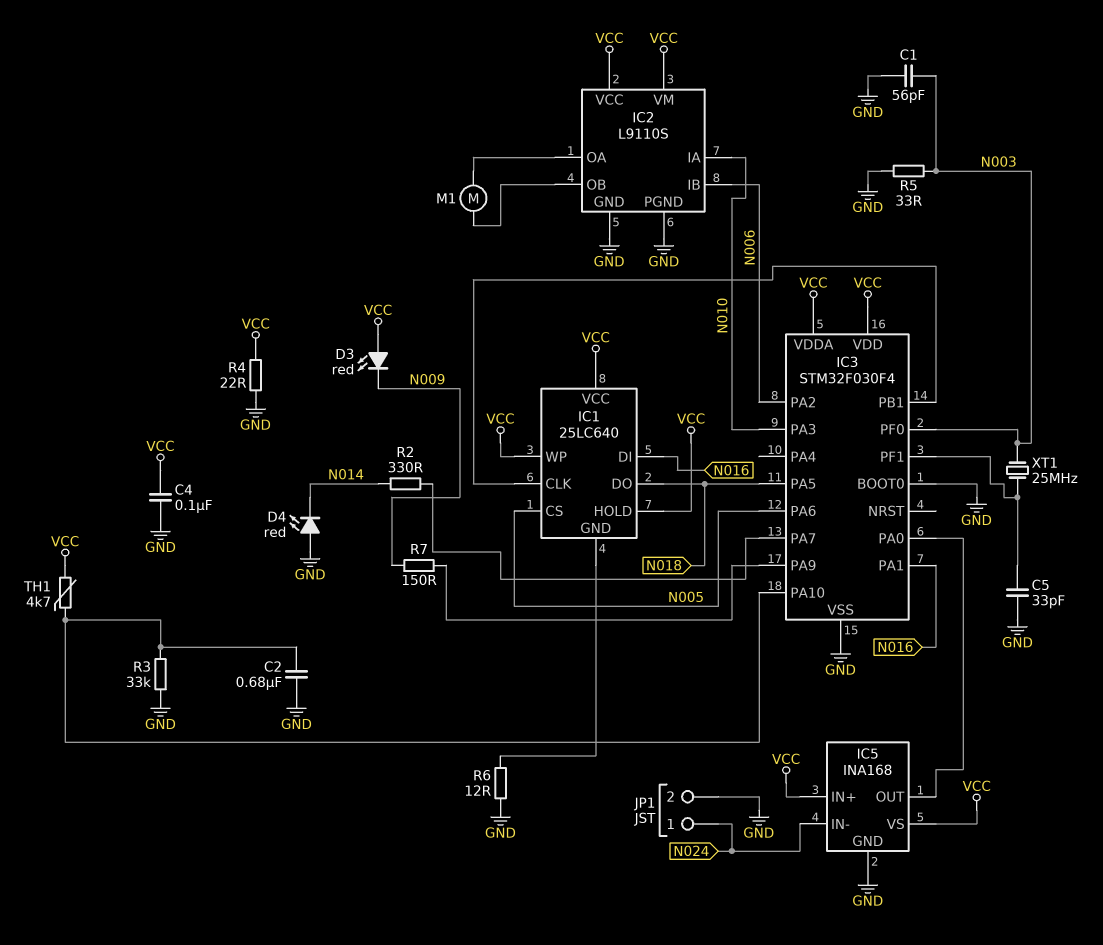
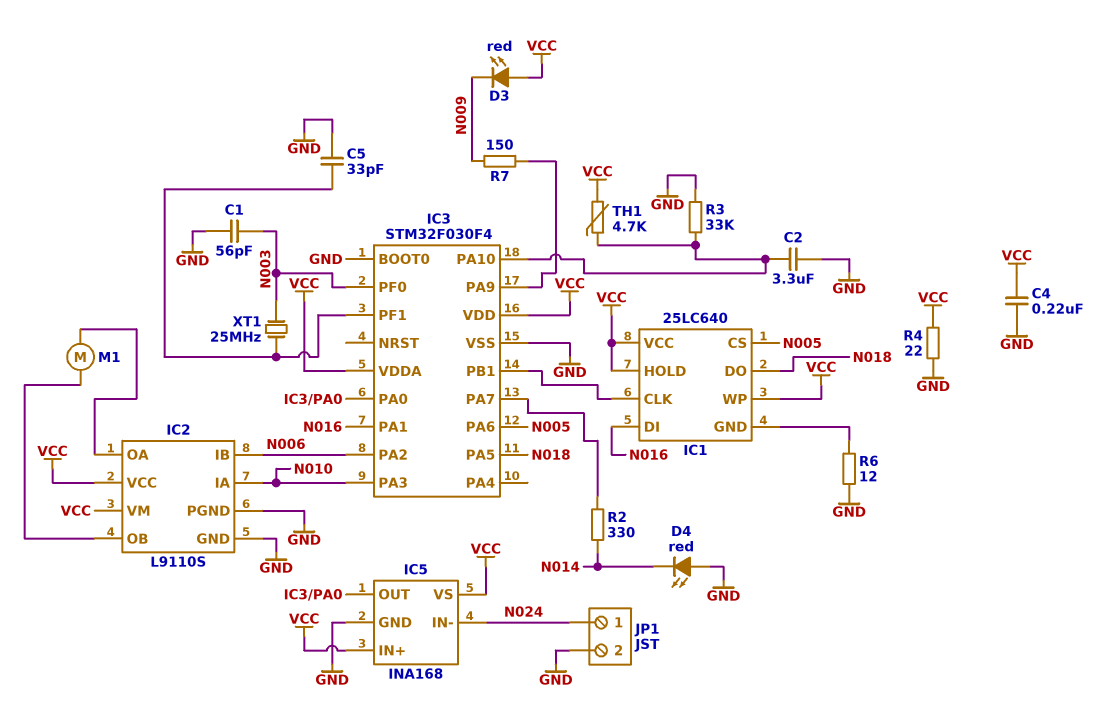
C2: 680nF (GND, IC3/PA10) -> 3.3uF (GND, IC3/PA10)
C4: 100nF (GND, VCC) -> 220nF (GND, VCC)
R5: 33 (GND, N003) -> none

